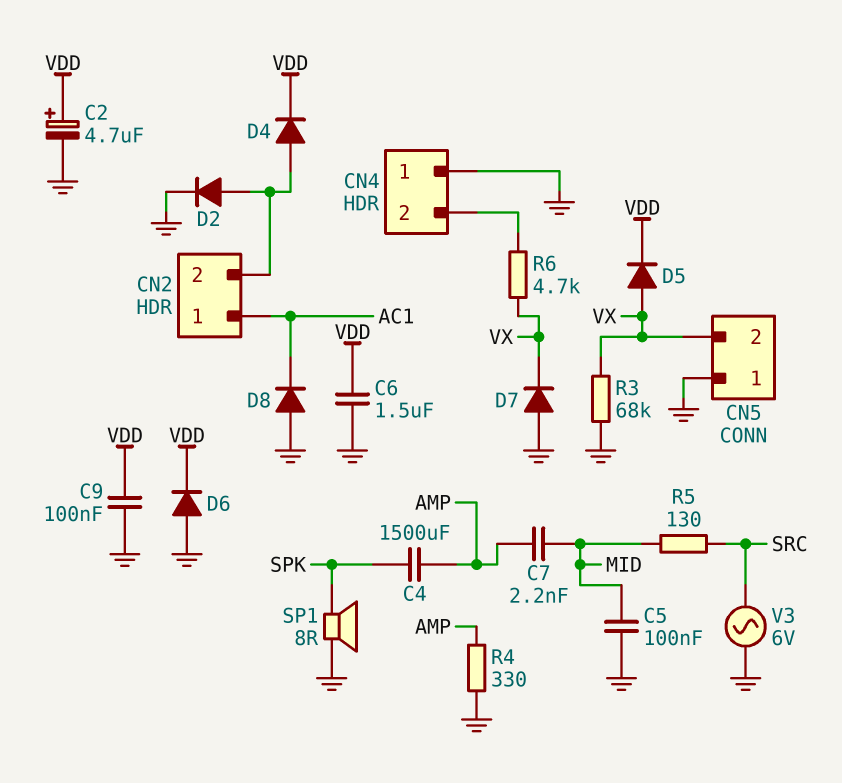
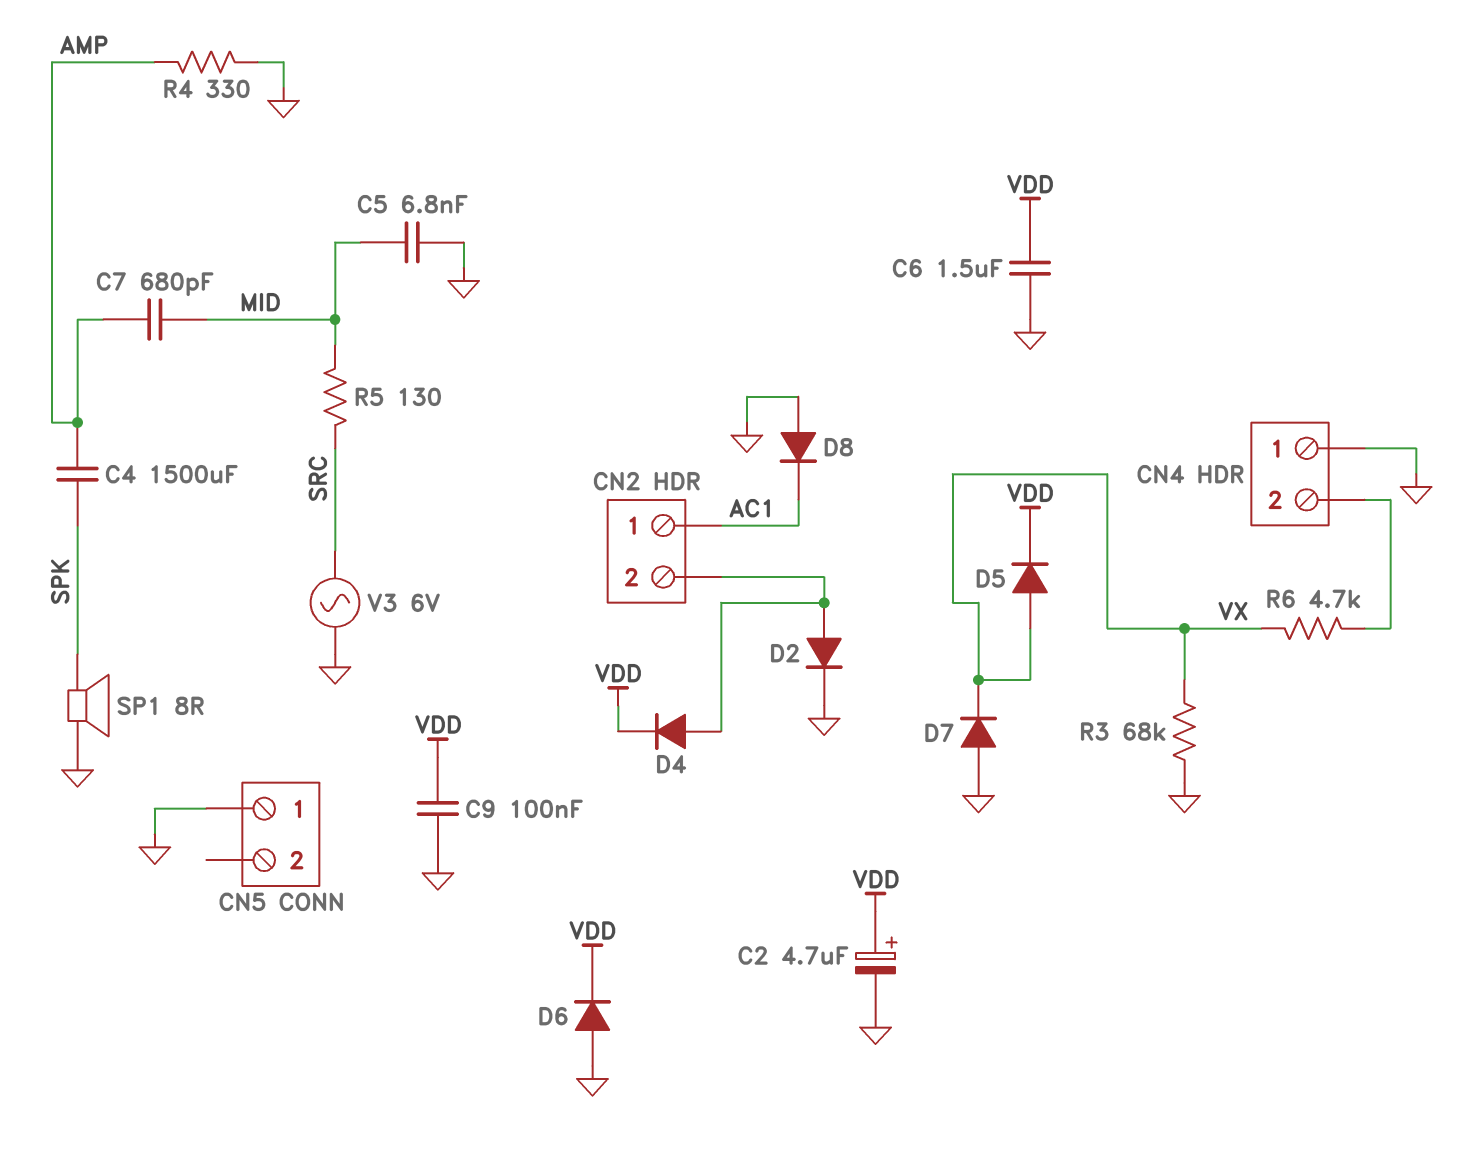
C5: 100nF (GND, MID) -> 6.8nF (GND, MID)
C7: 2.2nF (AMP, MID) -> 680pF (AMP, MID)
CN5 pin 2: VX -> none

